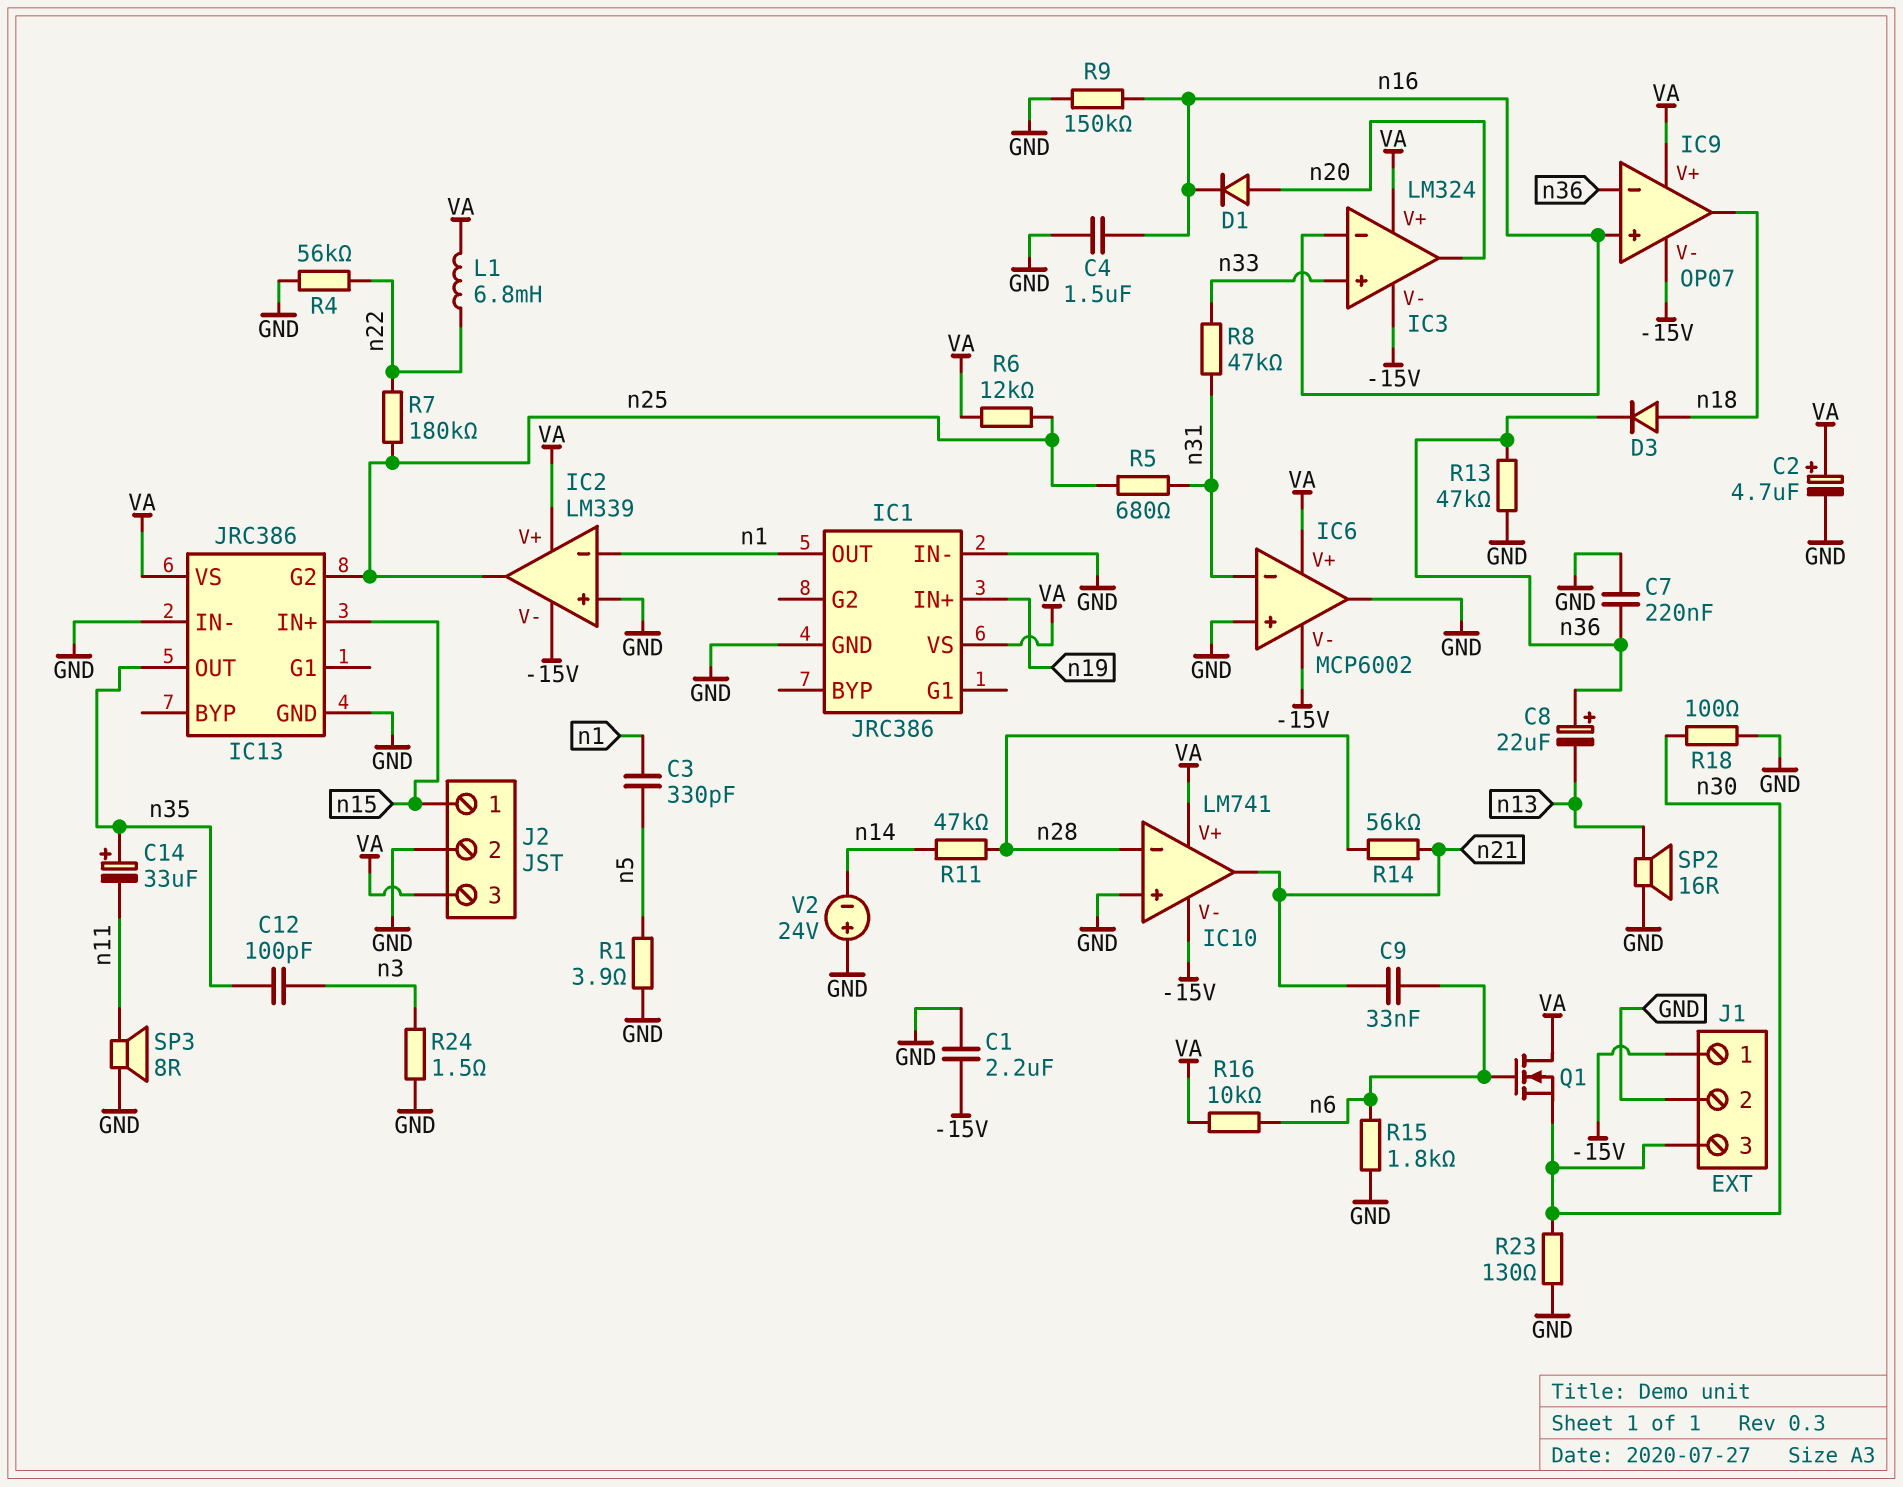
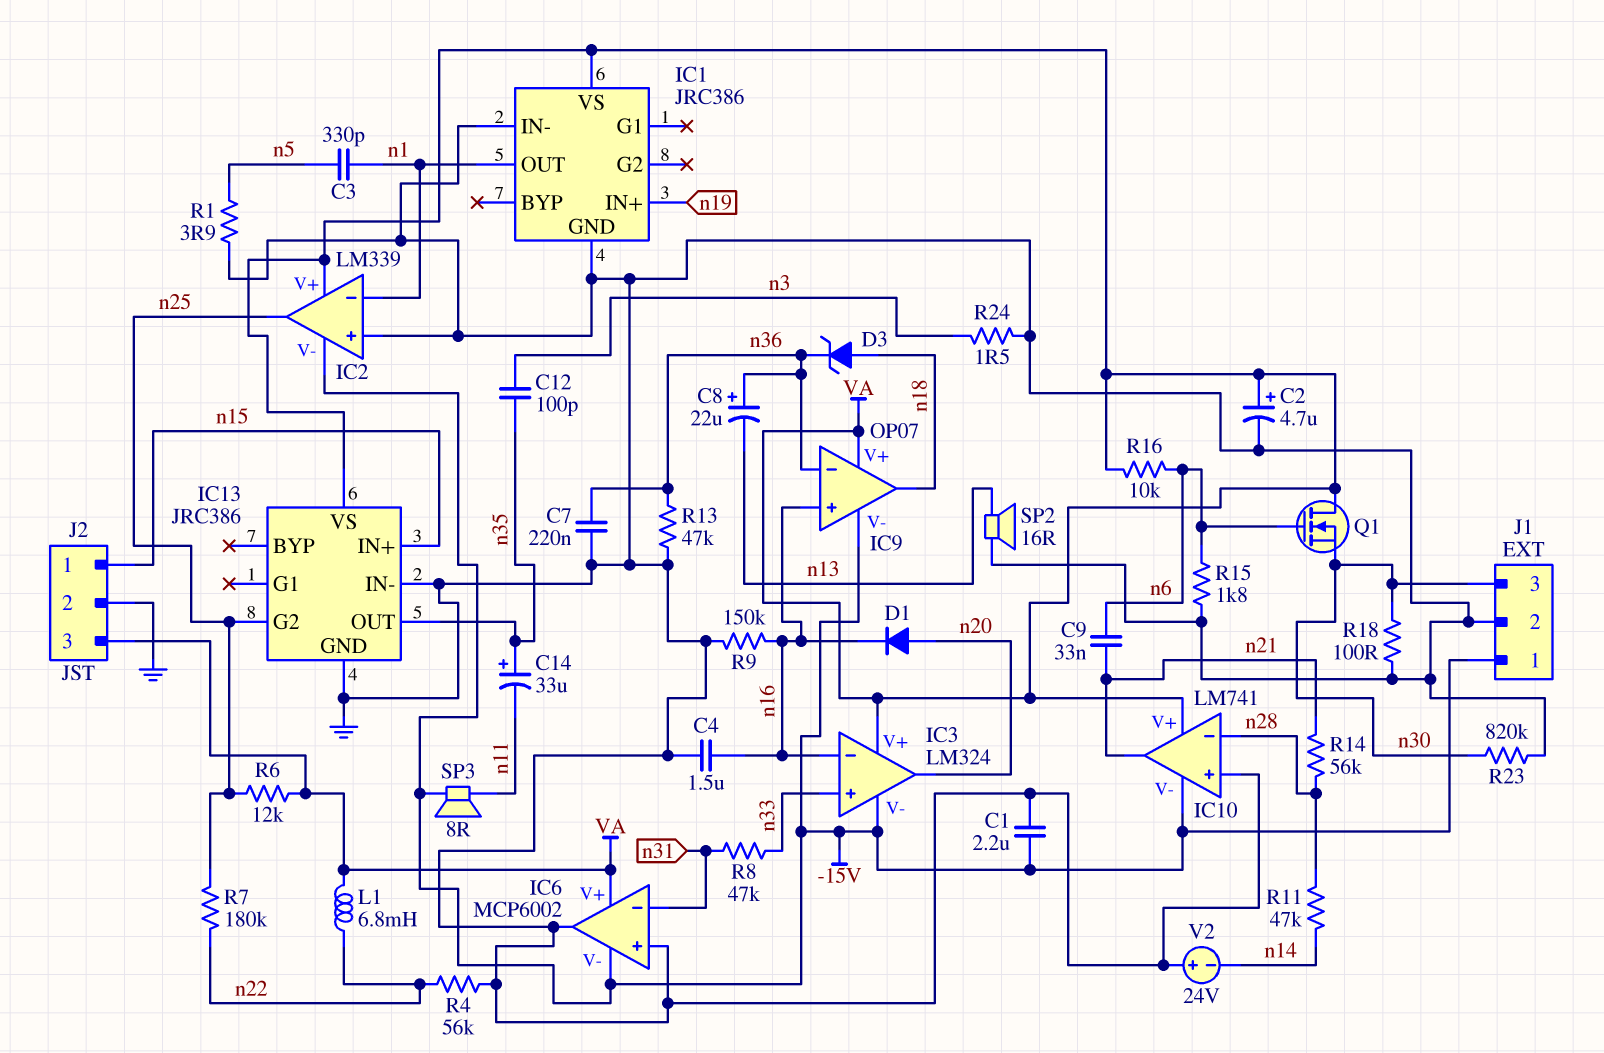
D3: diode (A n18, K n36) -> zener (A n18, K n36)
R5: 680 (n25, n31) -> none
R23: 130 (GND, n30) -> 820k (GND, n30)
SP3: speaker 8R (GND, n11) -> speaker 8R (-15V, n11)

